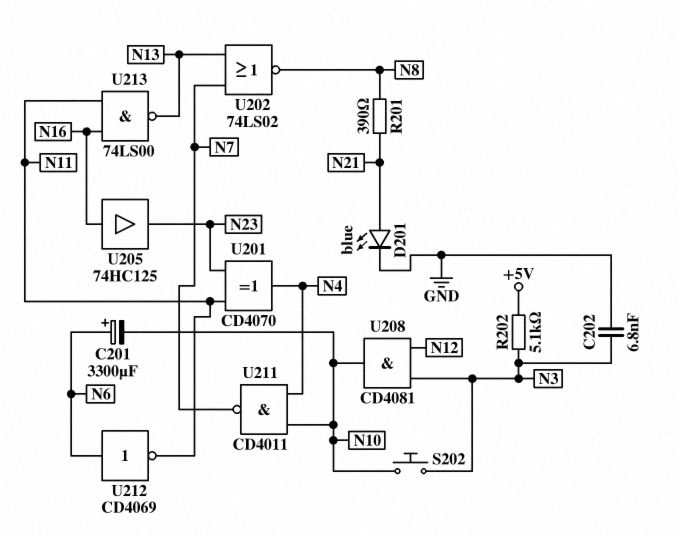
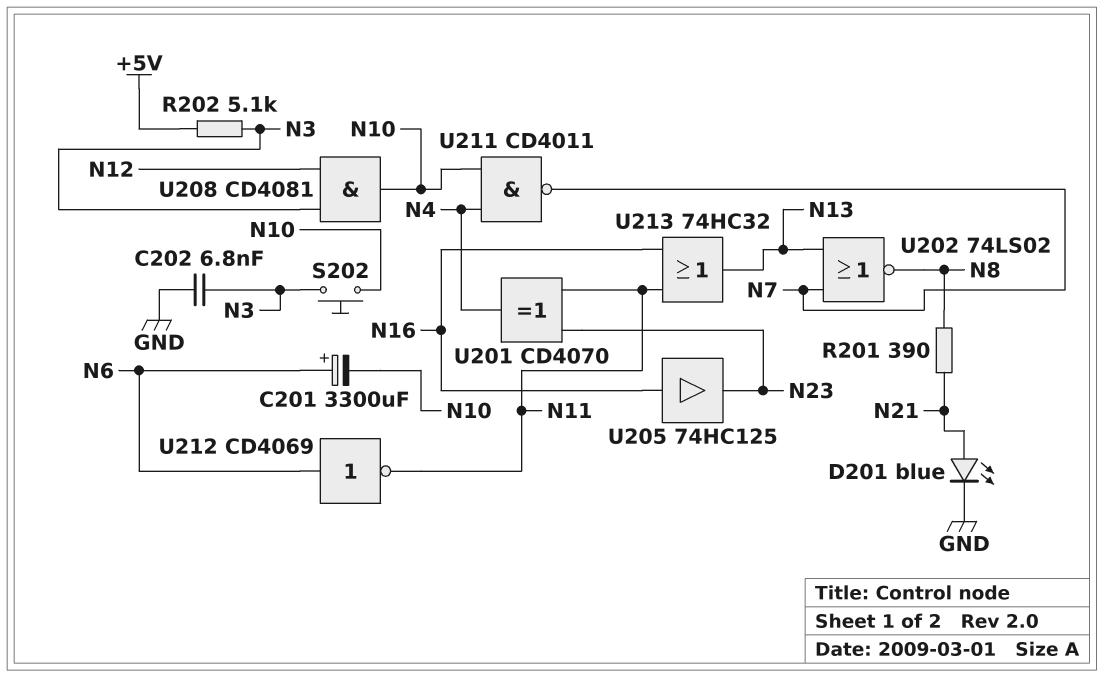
U213: NAND 74LS00 (in N11, in N16, out N13) -> OR 74HC32 (in N11, in N16, out N13)

